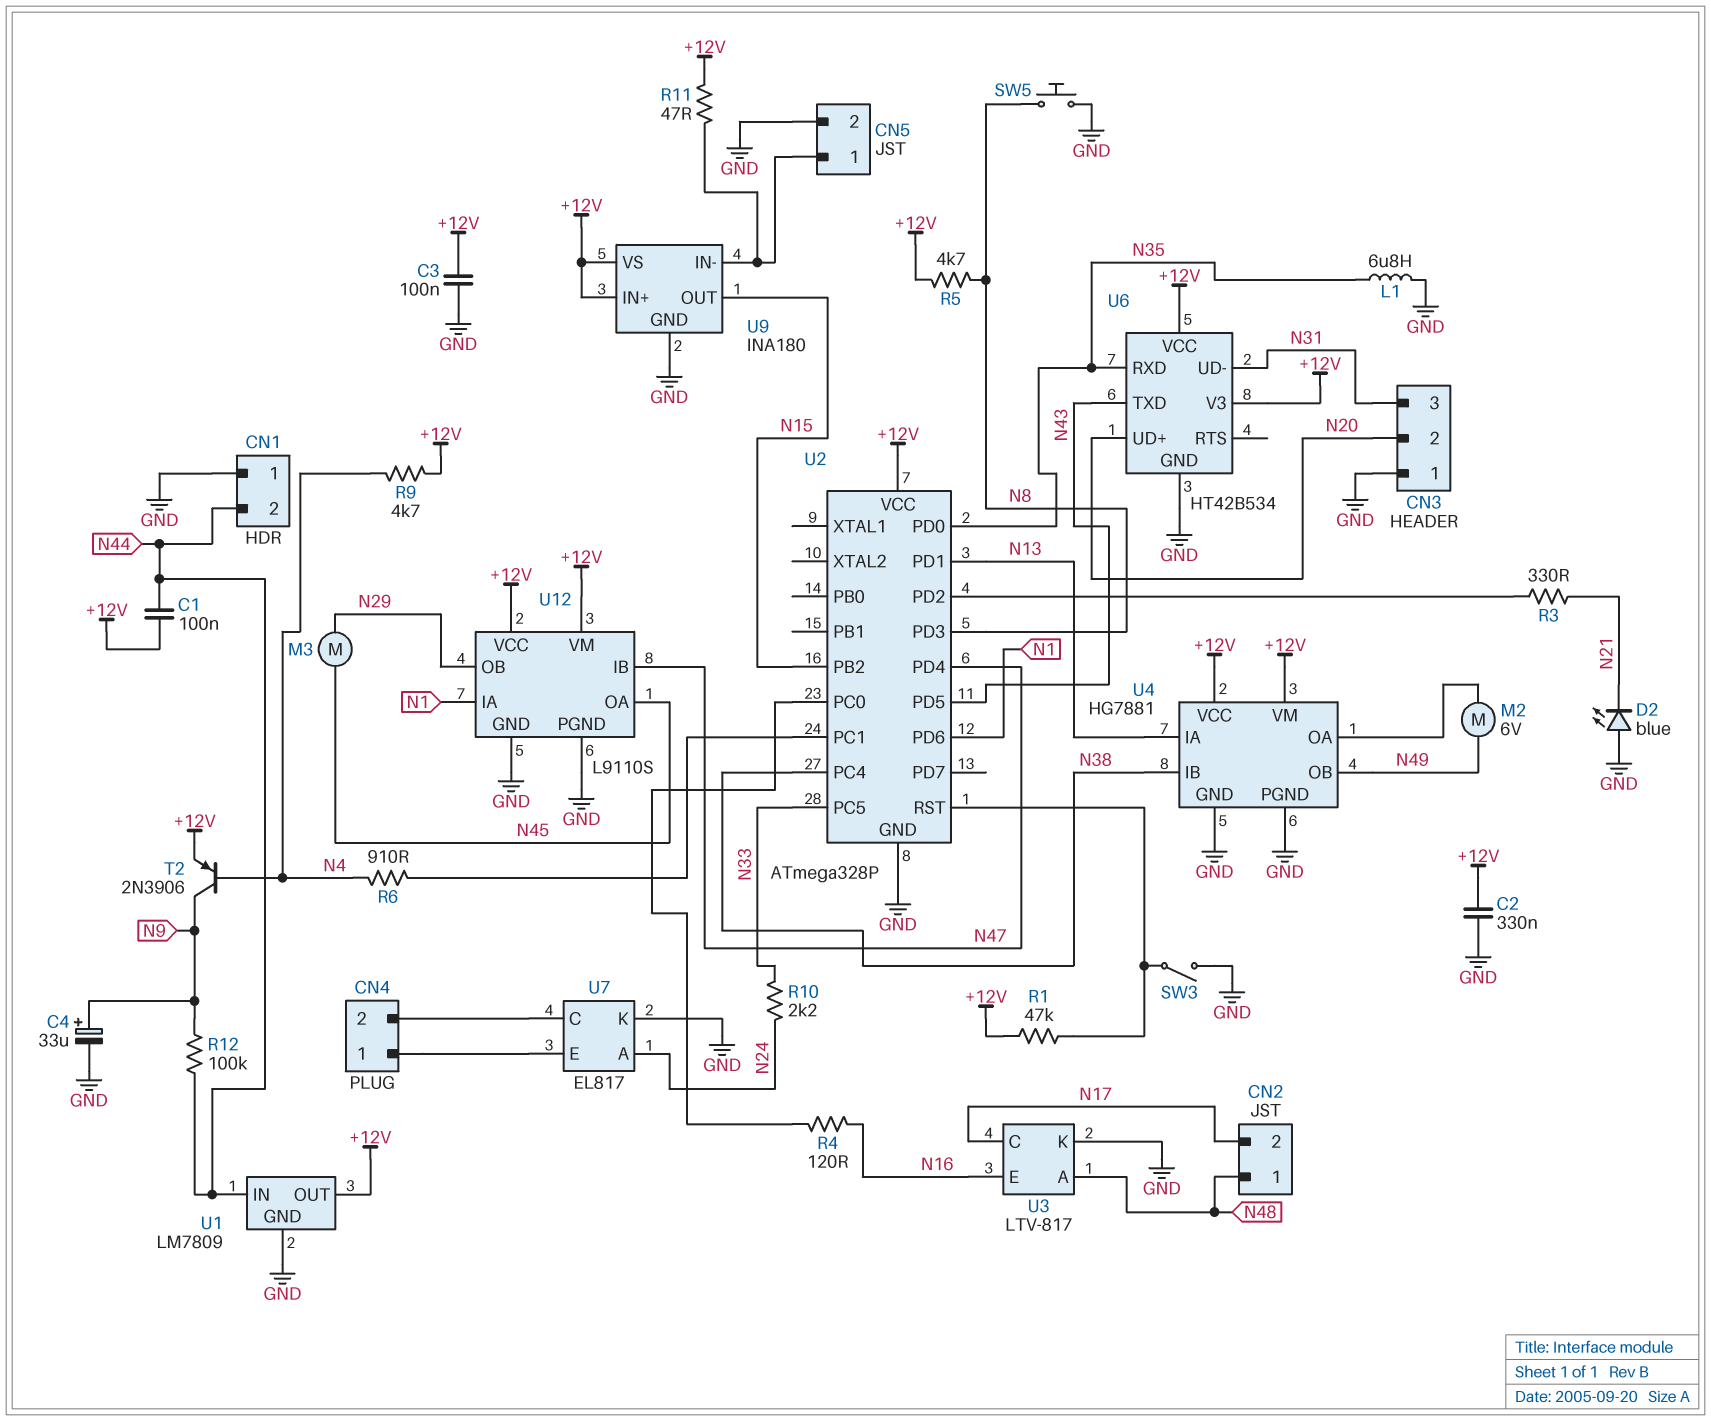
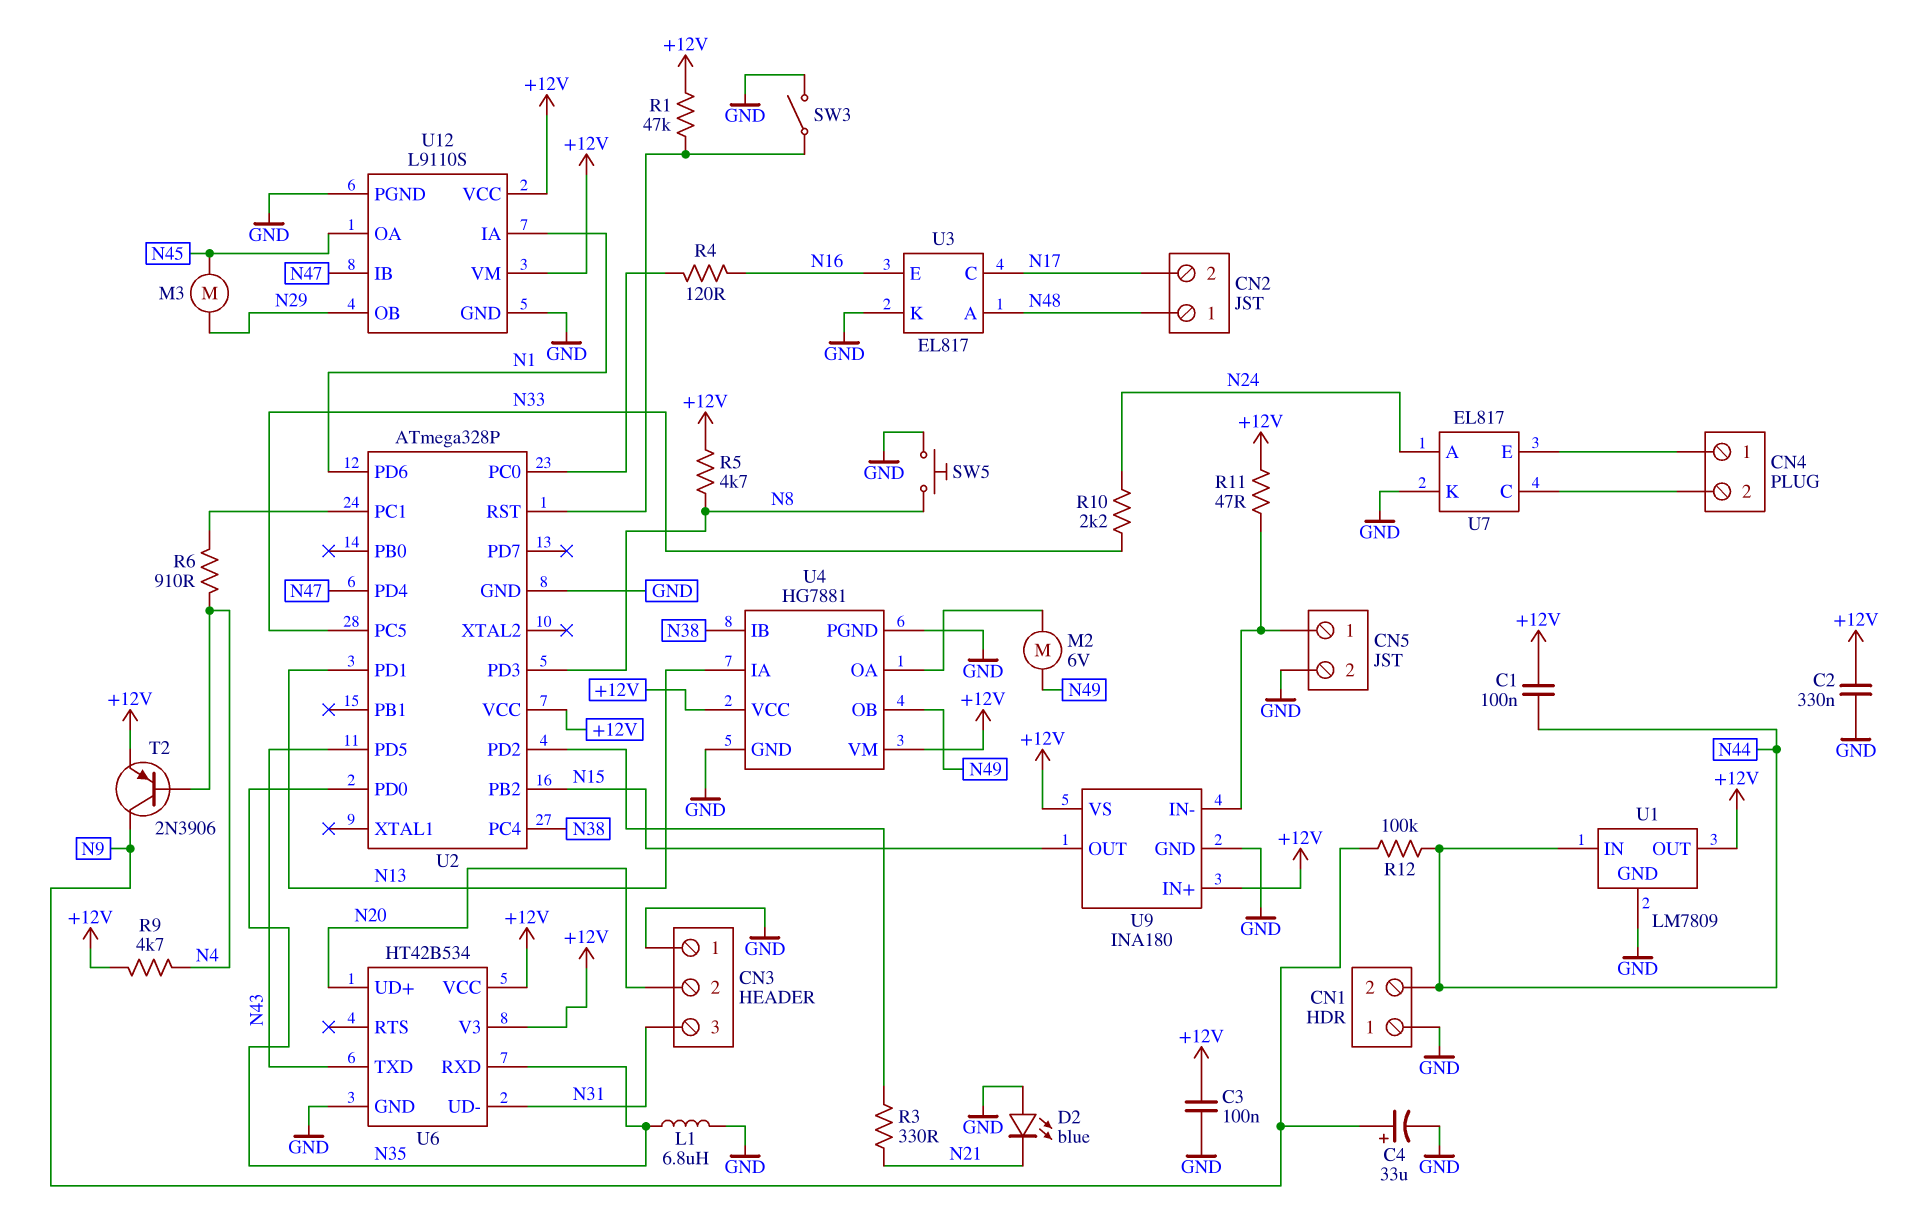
U3: LTV-817 -> EL817

